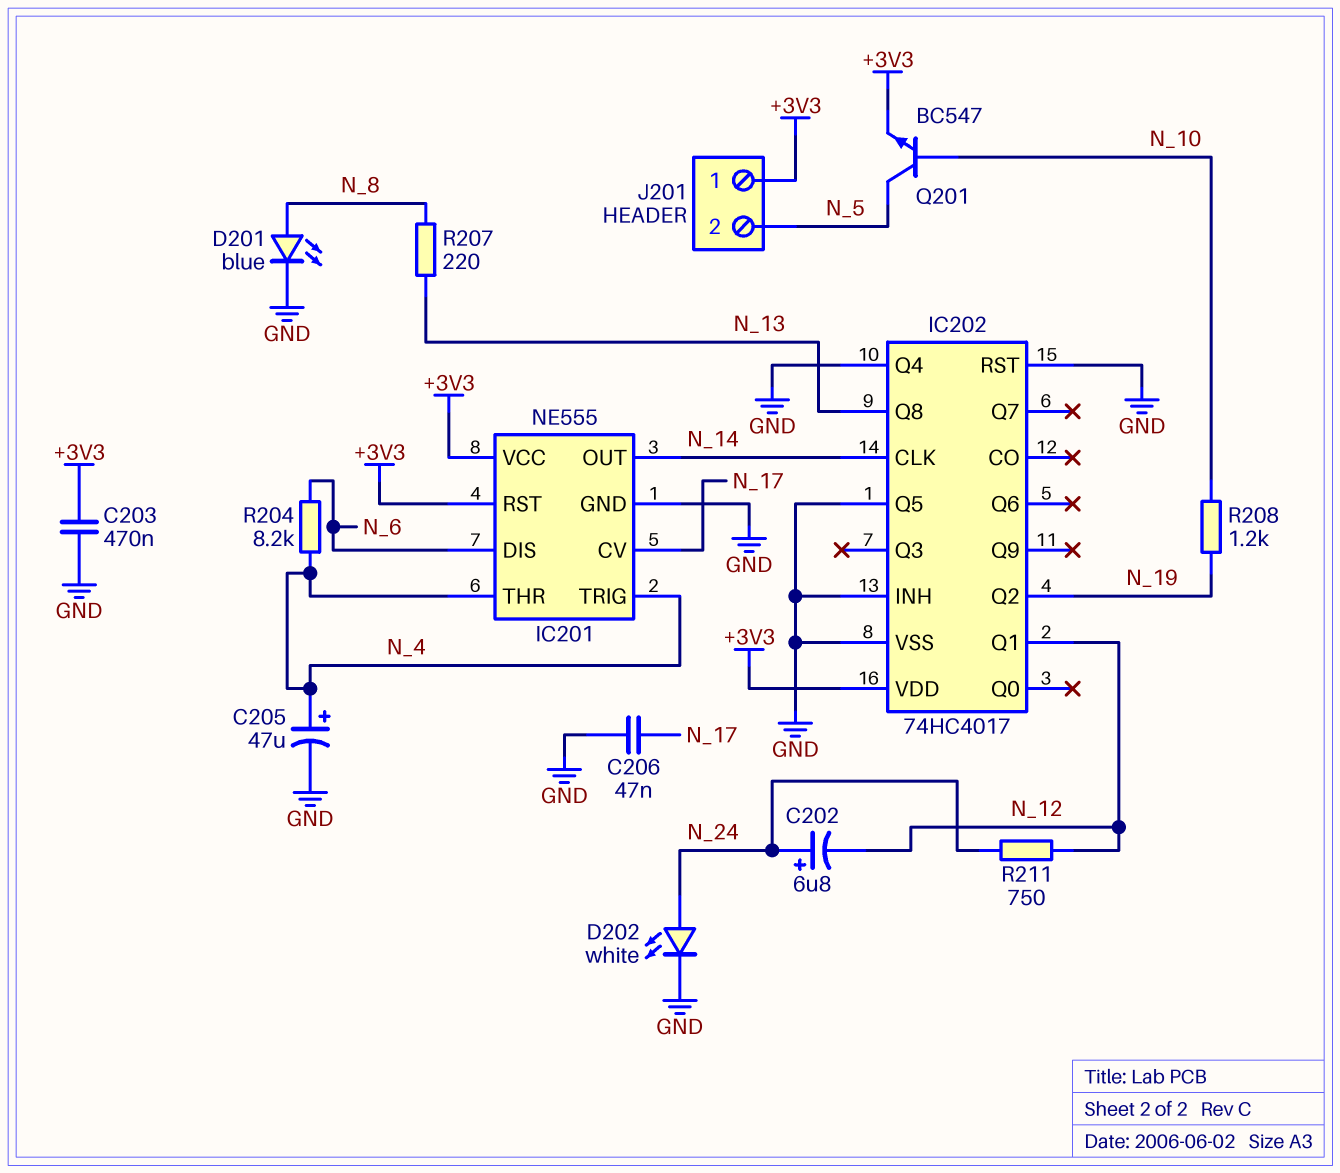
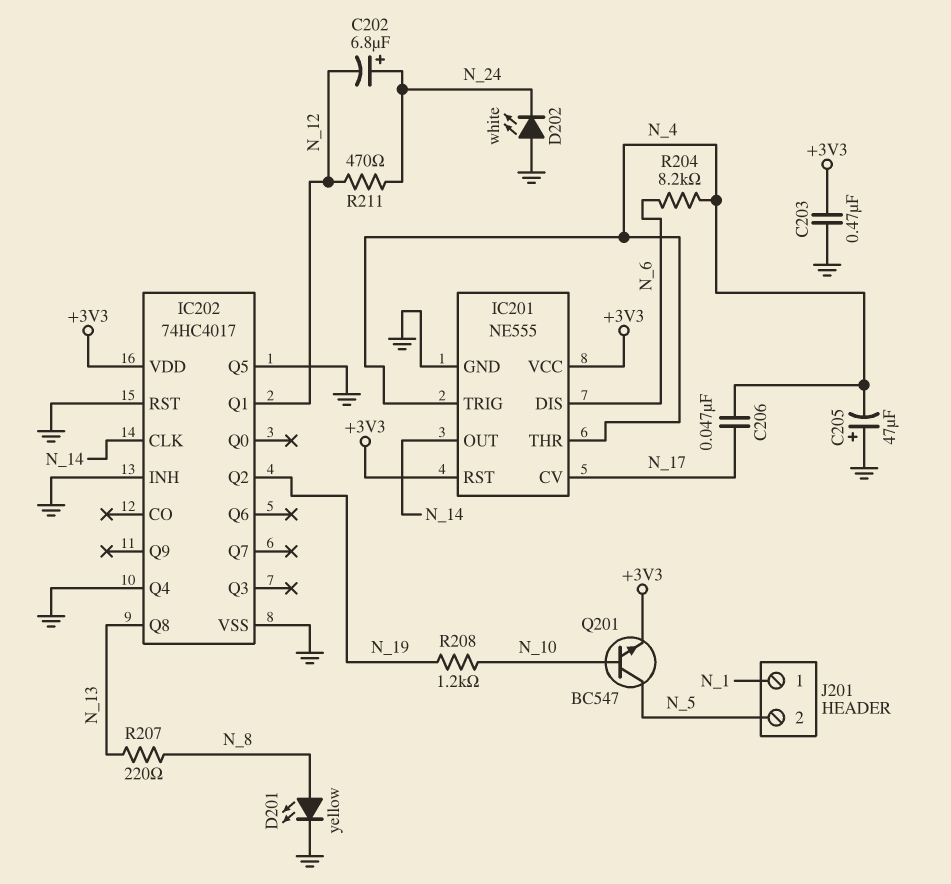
C205: 47uF (plus N_4, minus GND) -> 47uF (plus GND, minus N_4)
C206: 47nF (GND, N_17) -> 47nF (N_4, N_17)
D201: LED blue (A N_8, K GND) -> LED yellow (A N_8, K GND)
D202: LED white (A N_24, K GND) -> LED white (A GND, K N_24)
J201 pin 1: +3V3 -> N_1
R211: 750 (N_12, N_24) -> 470 (N_12, N_24)

